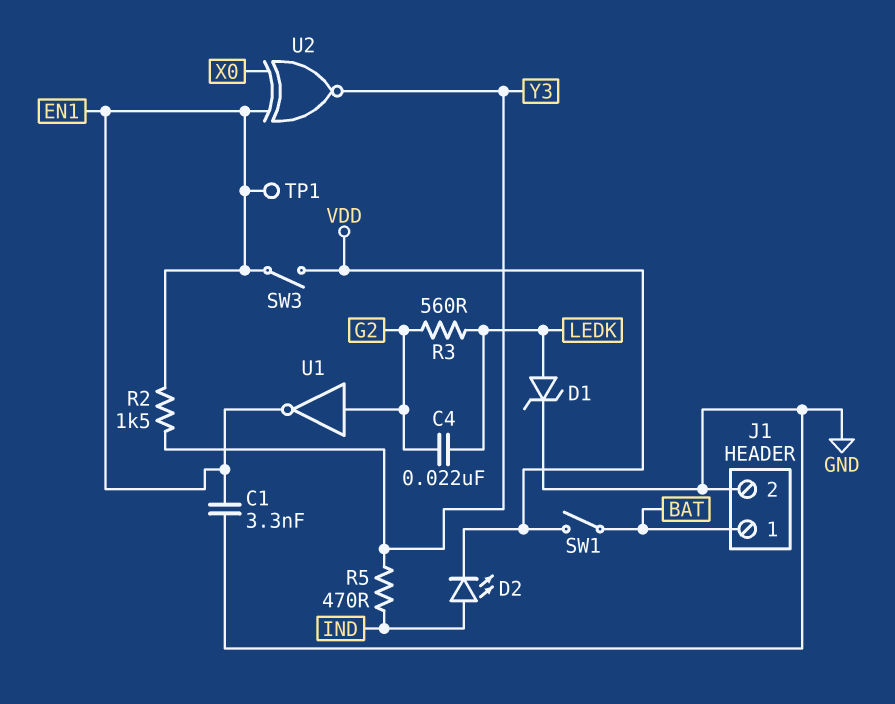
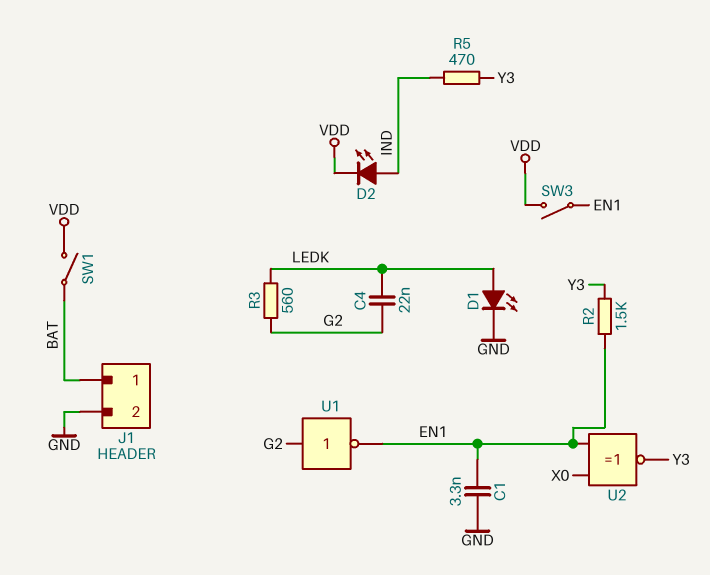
D1: zener (A LEDK, K GND) -> LED (A LEDK, K GND)
TP1: test point (EN1) -> none

